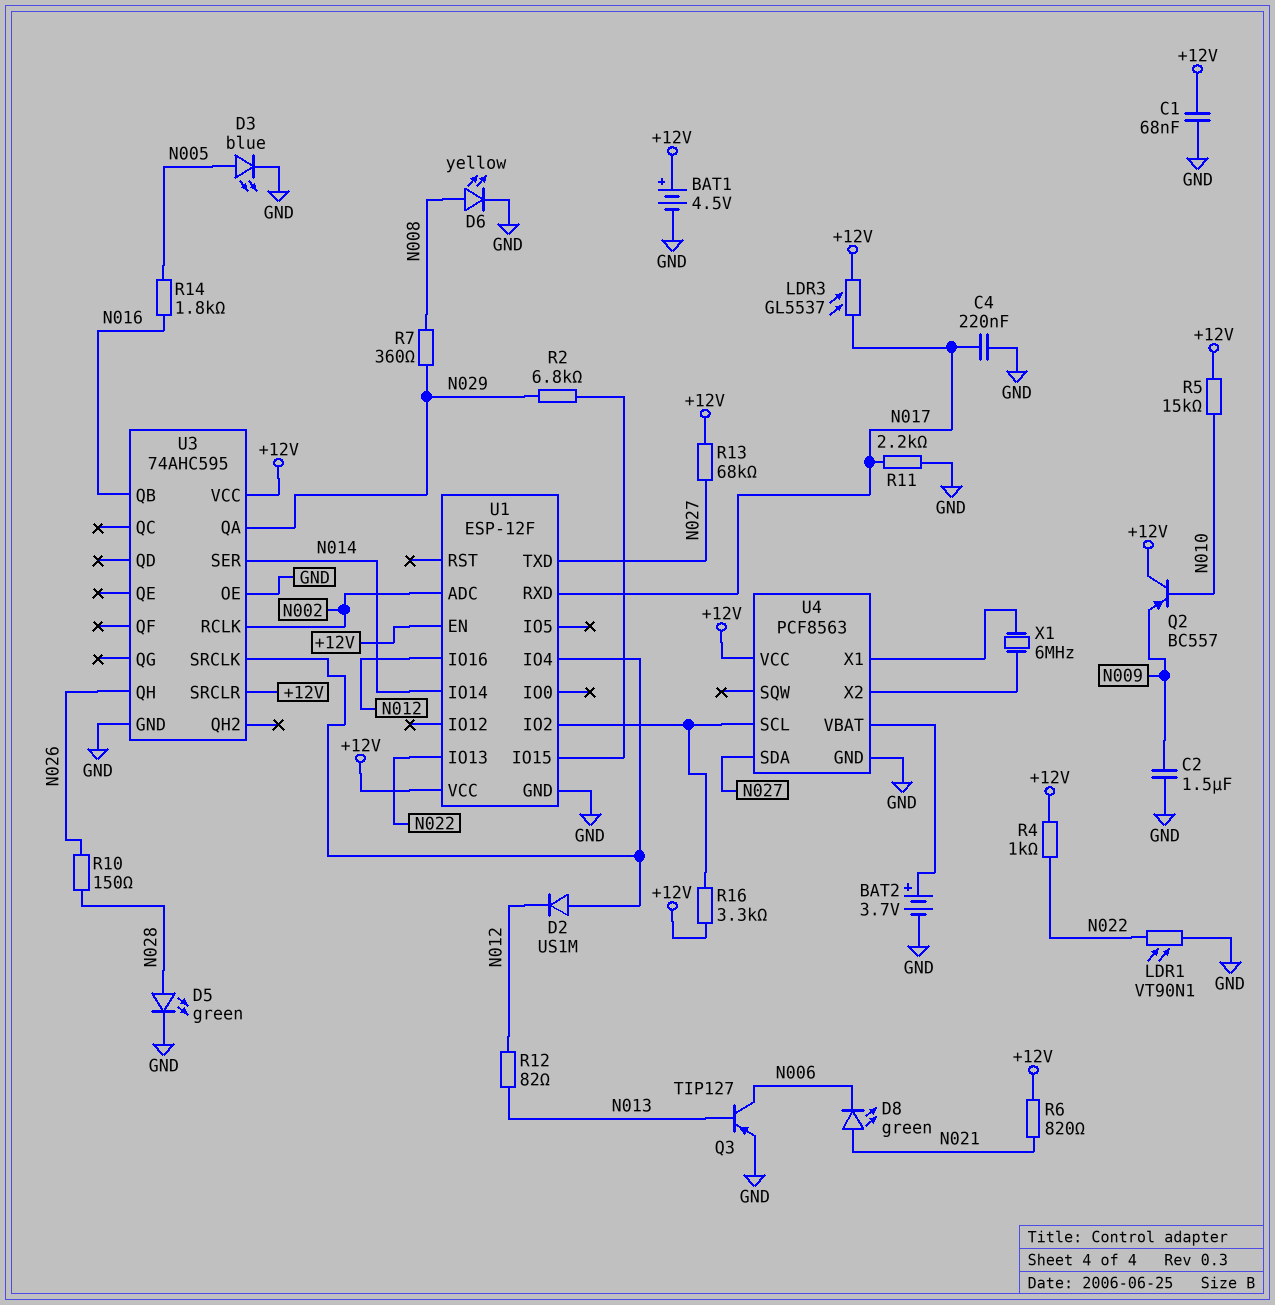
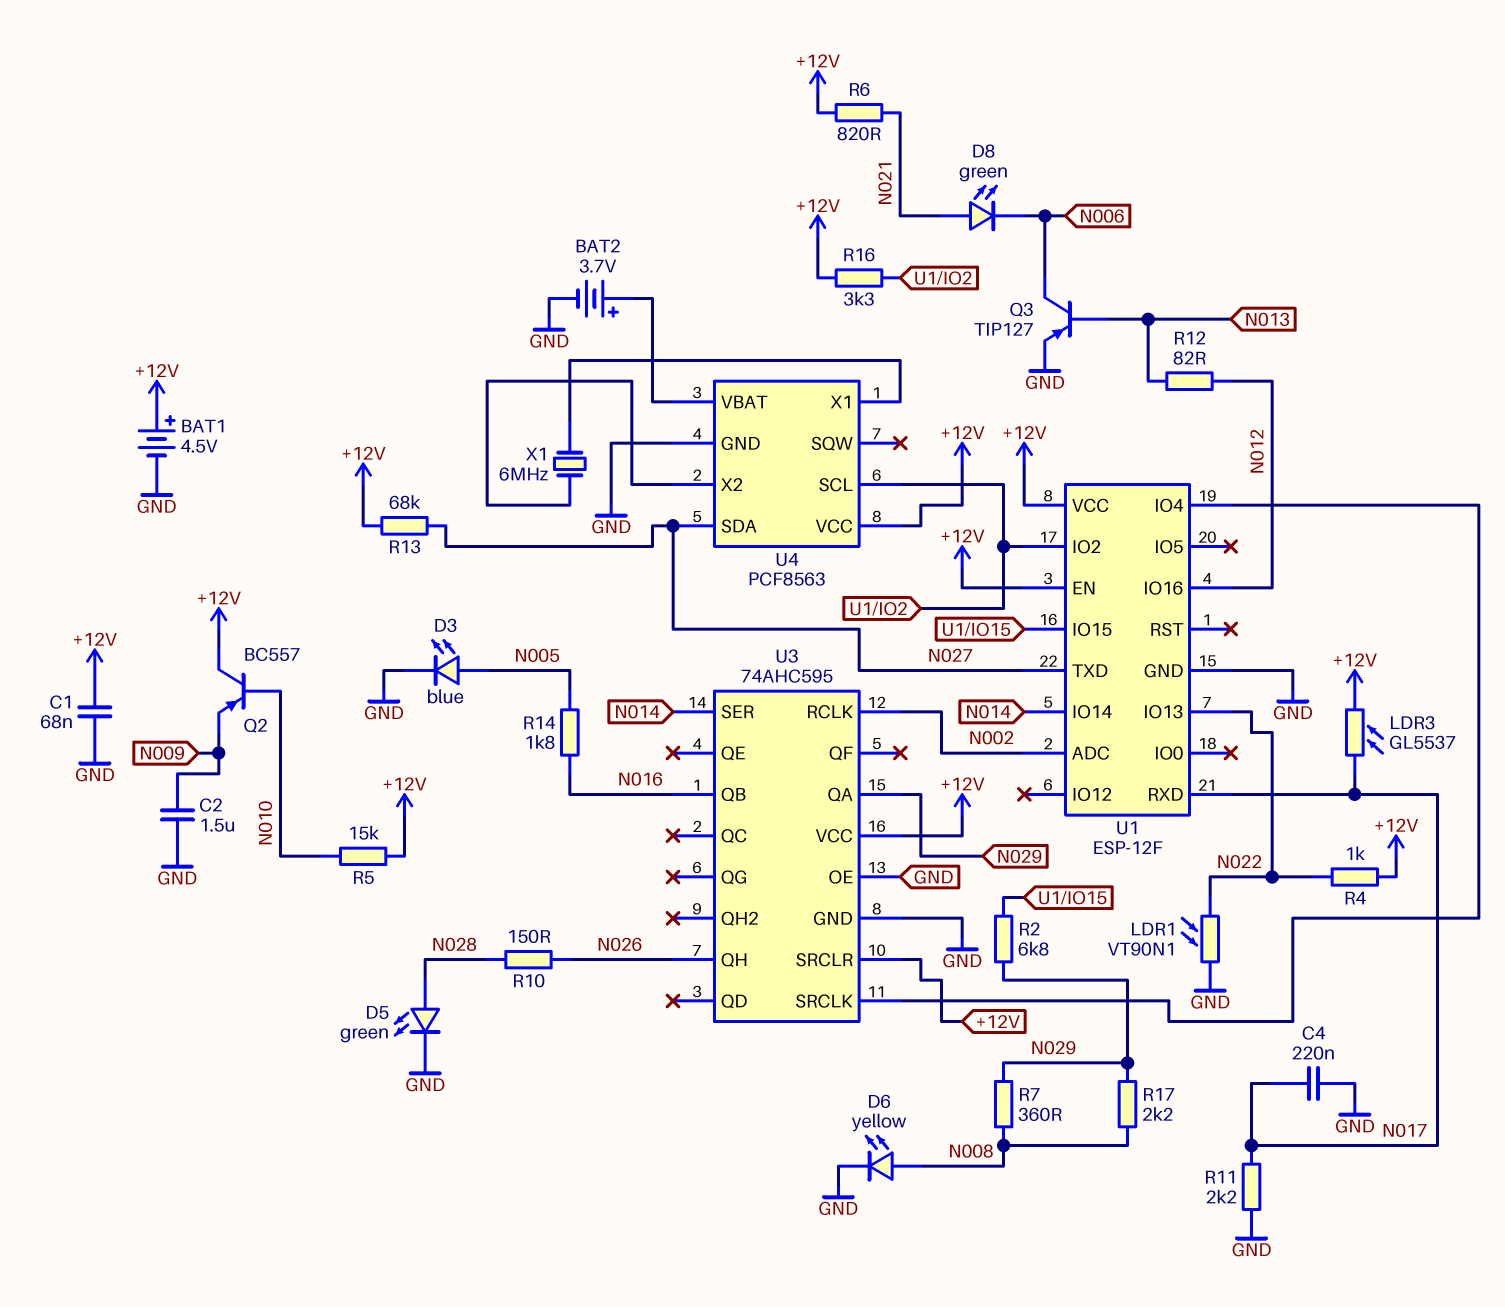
D2: diode US1M (A U1/IO4, K N012) -> none
R17: none -> 2.2k (N008, N029)

